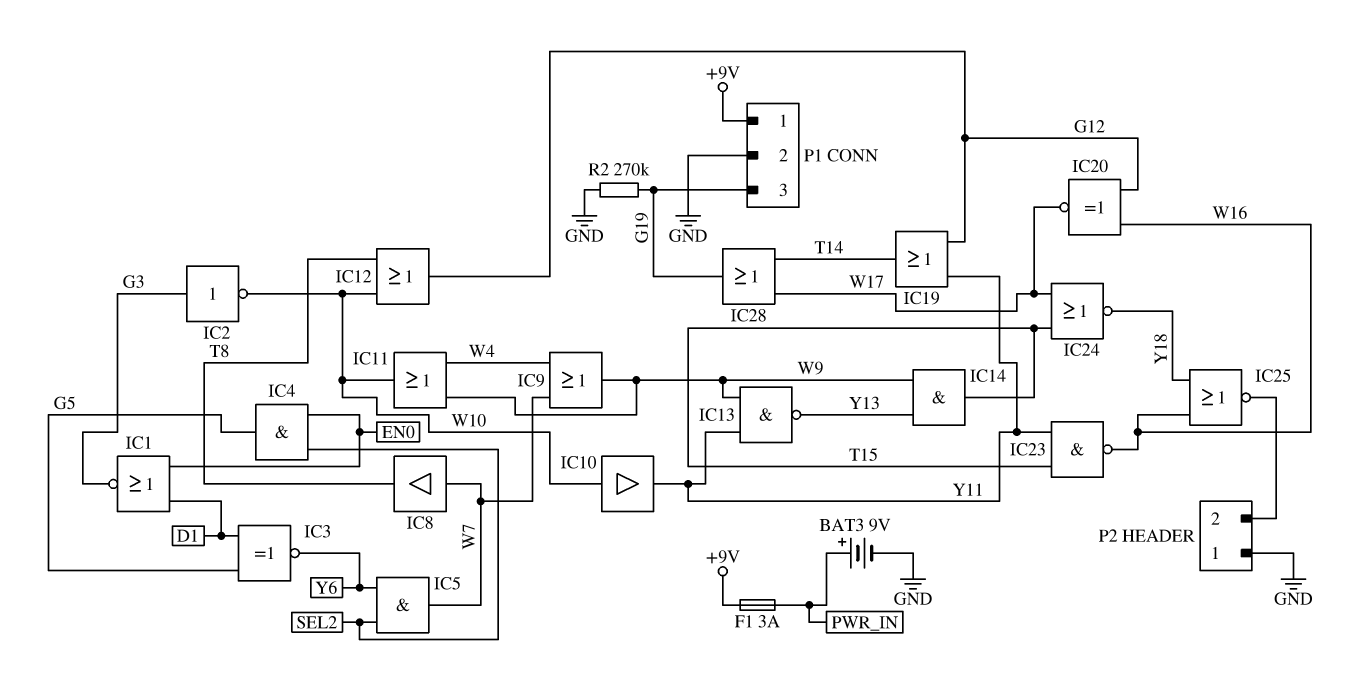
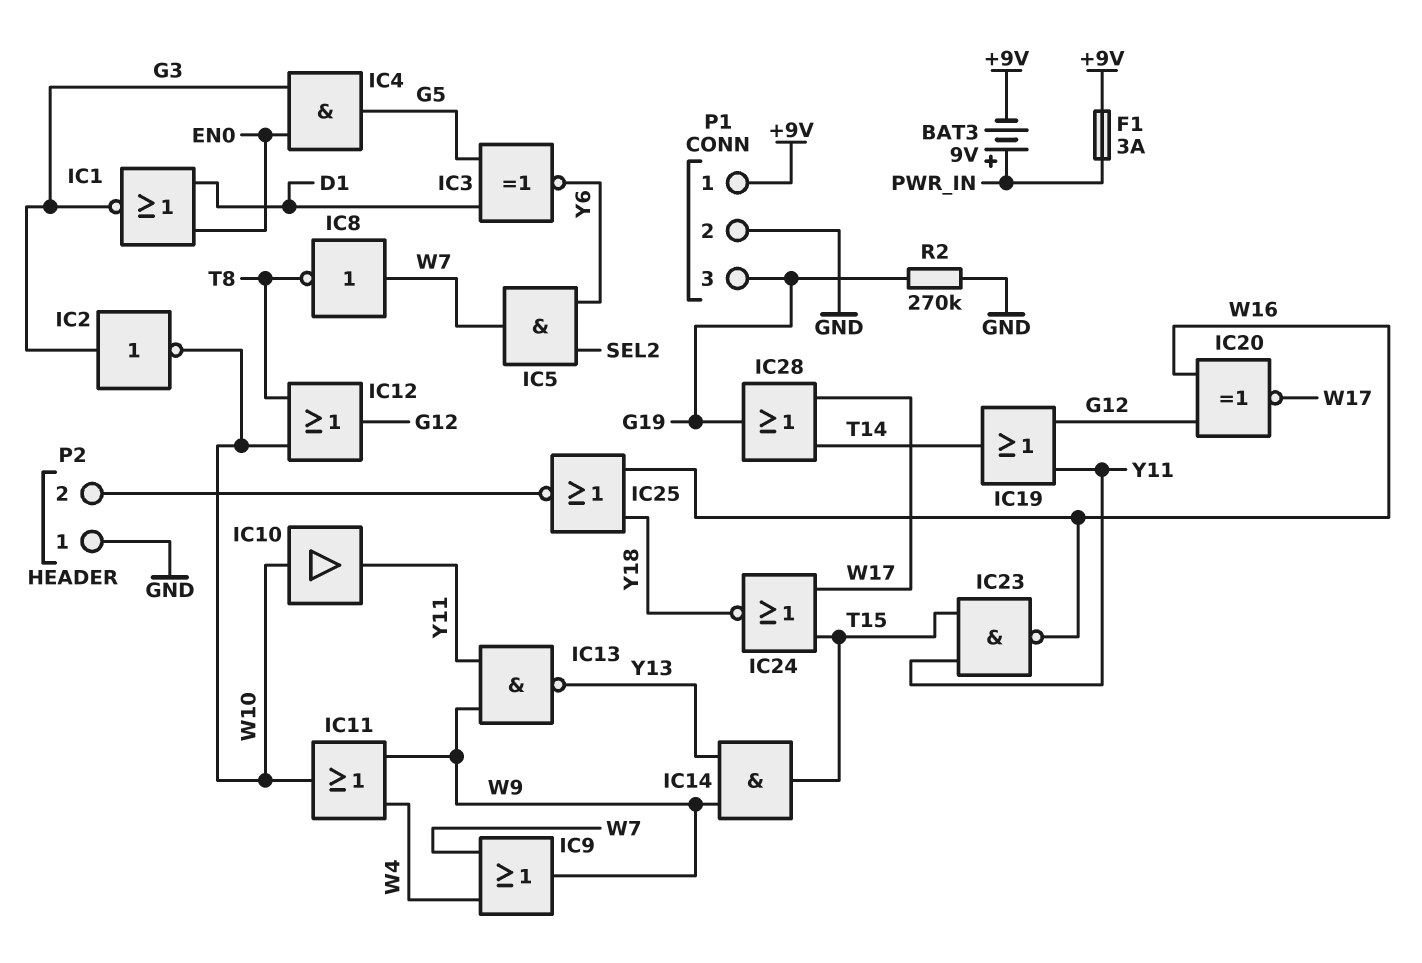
BAT3: 9V (plus PWR_IN, minus GND) -> 9V (plus PWR_IN, minus +9V)
IC4: AND (in EN0, in SEL2, out G5) -> AND (in EN0, in G3, out G5)
IC8: buffer (in W7, out T8) -> NOT (in W7, out T8)

